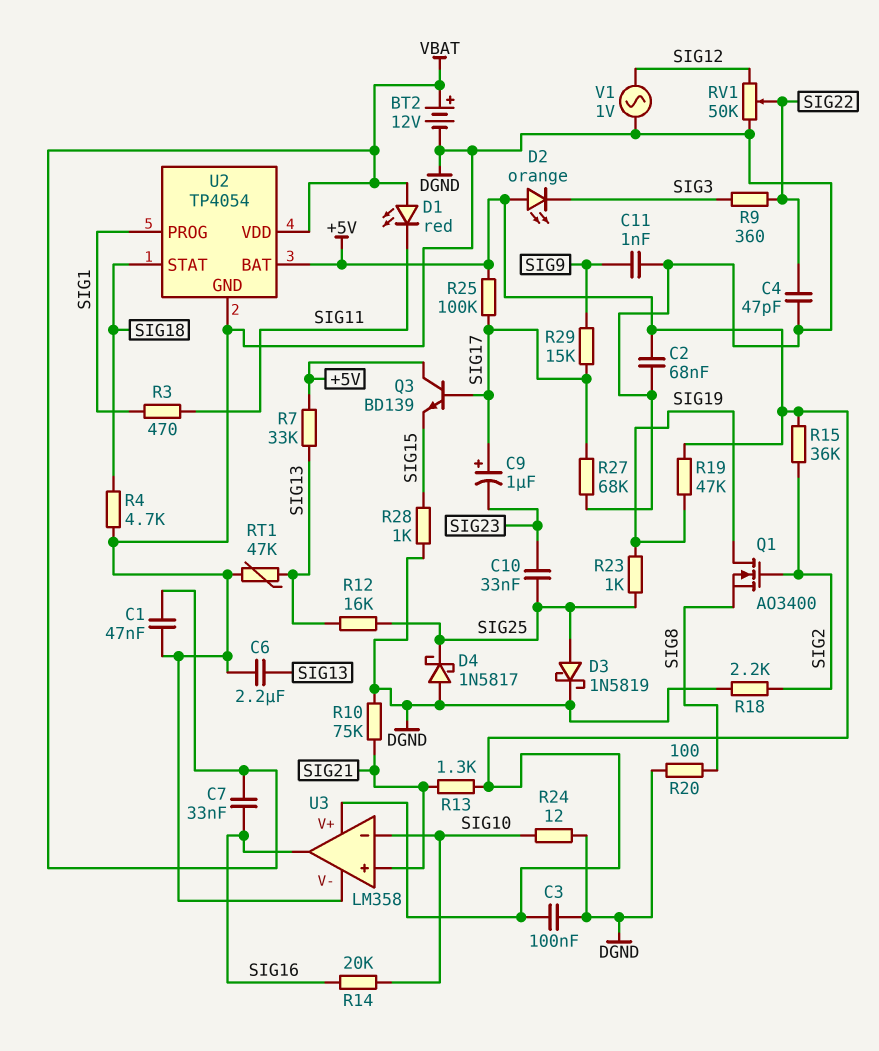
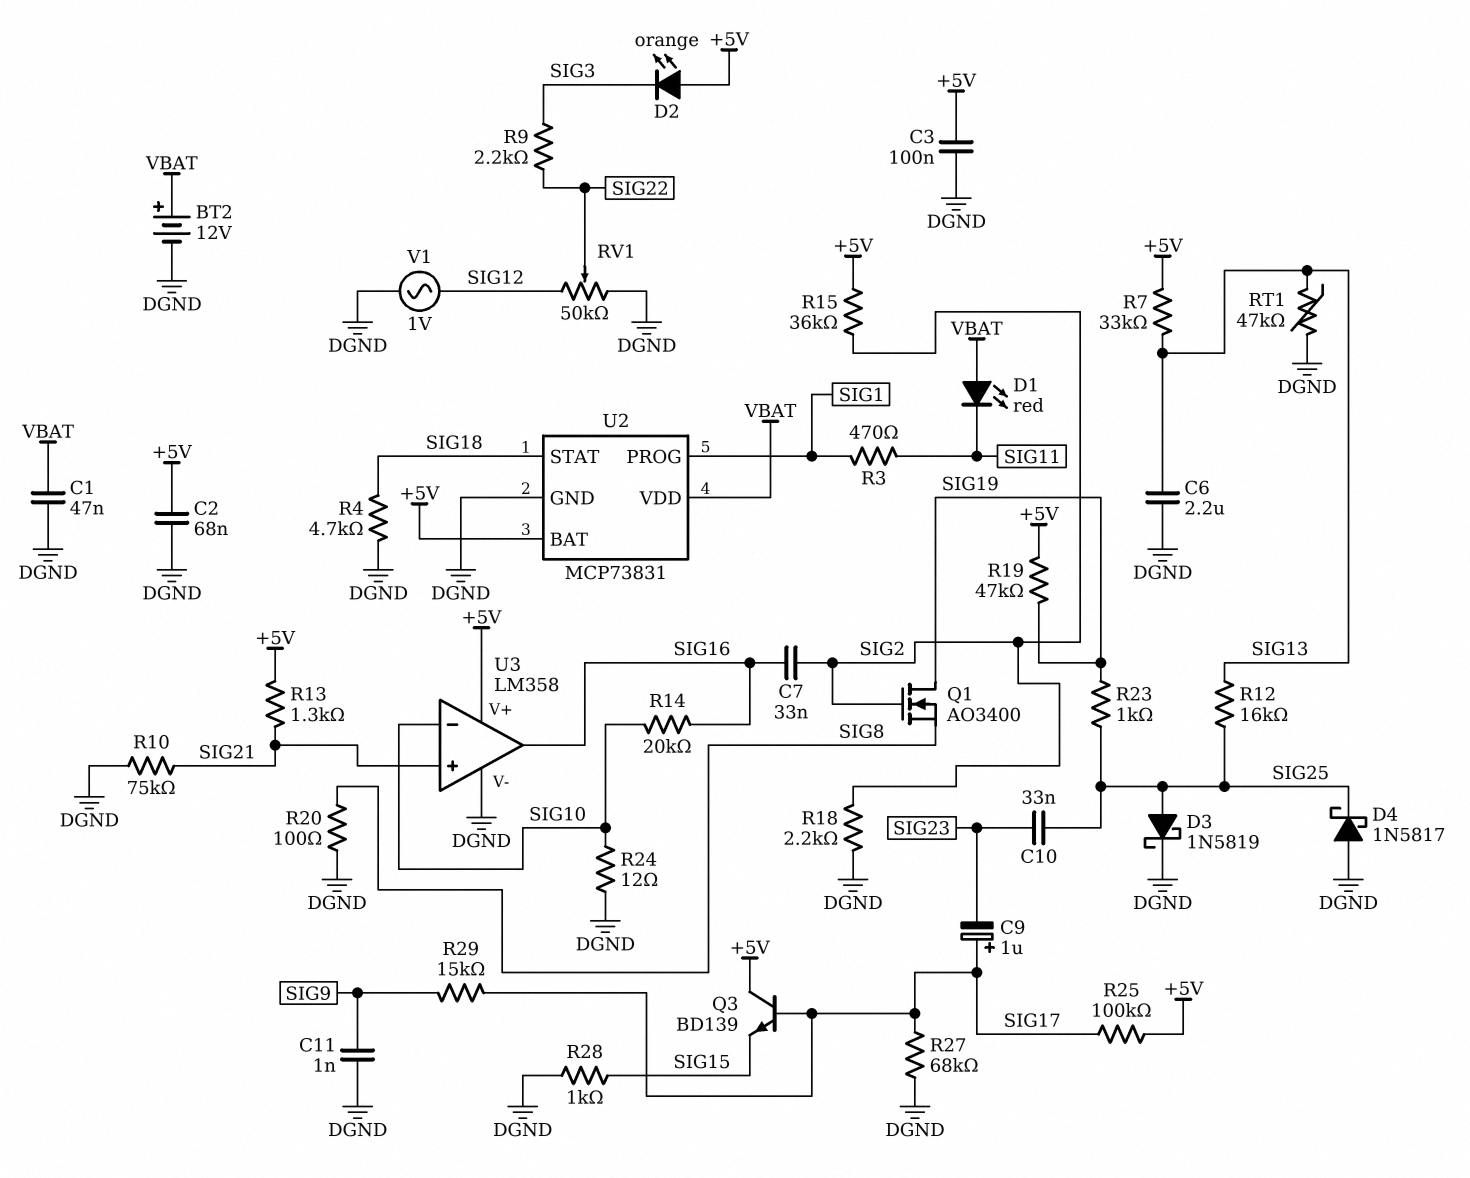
C4: 47pF (DGND, SIG22) -> none
C7: 33nF (SIG16, VBAT) -> 33nF (SIG2, SIG16)
R9: 360 (SIG3, SIG22) -> 2.2k (SIG3, SIG22)
U2: TP4054 -> MCP73831

